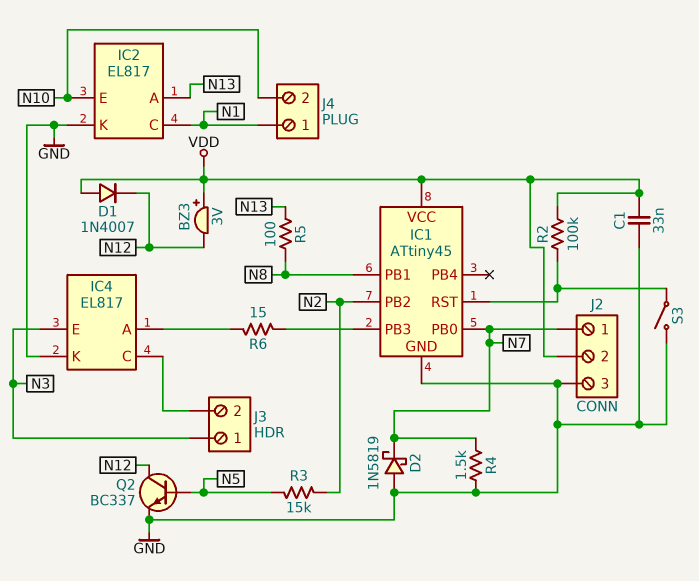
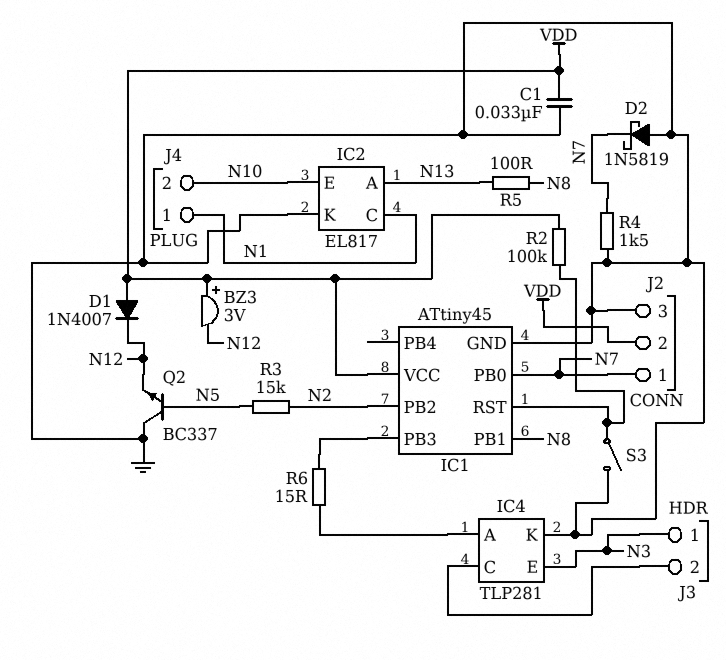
IC4: EL817 -> TLP281
Q2: NPN BC337 (B N5, C N12, E GND) -> NPN BC337 (B N5, C GND, E N12)

